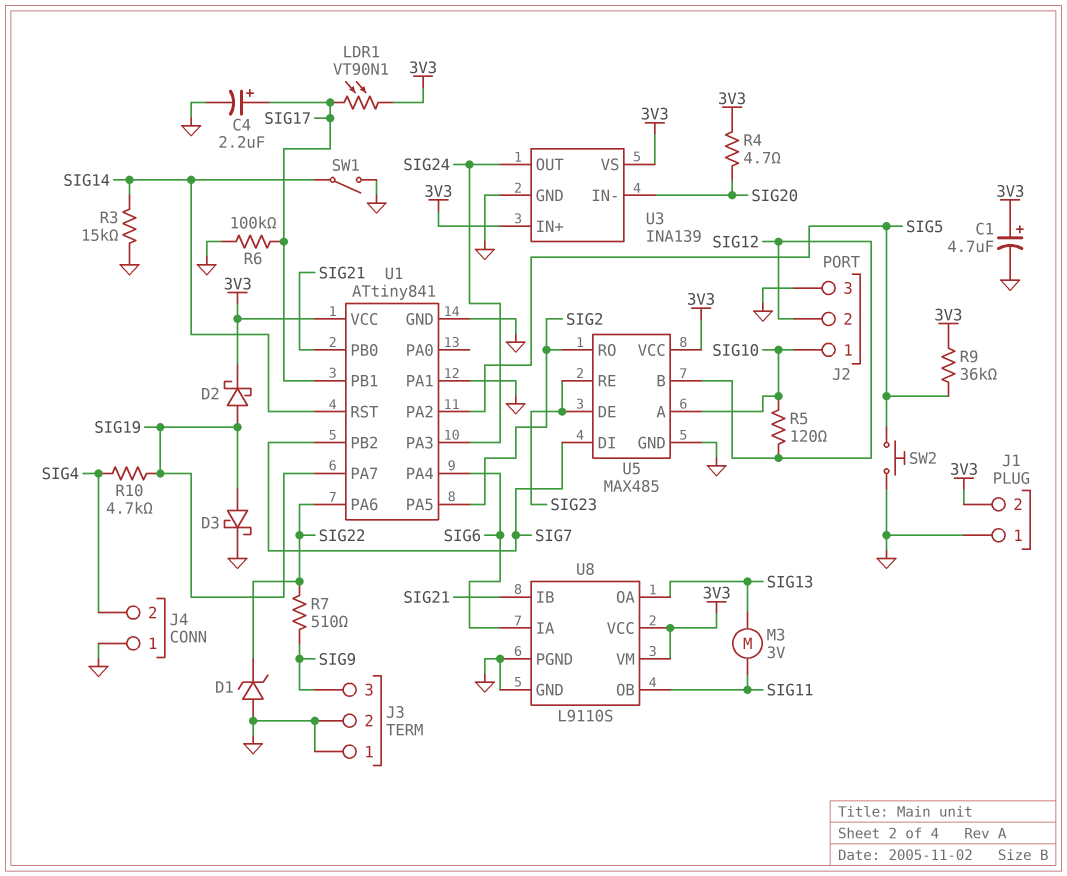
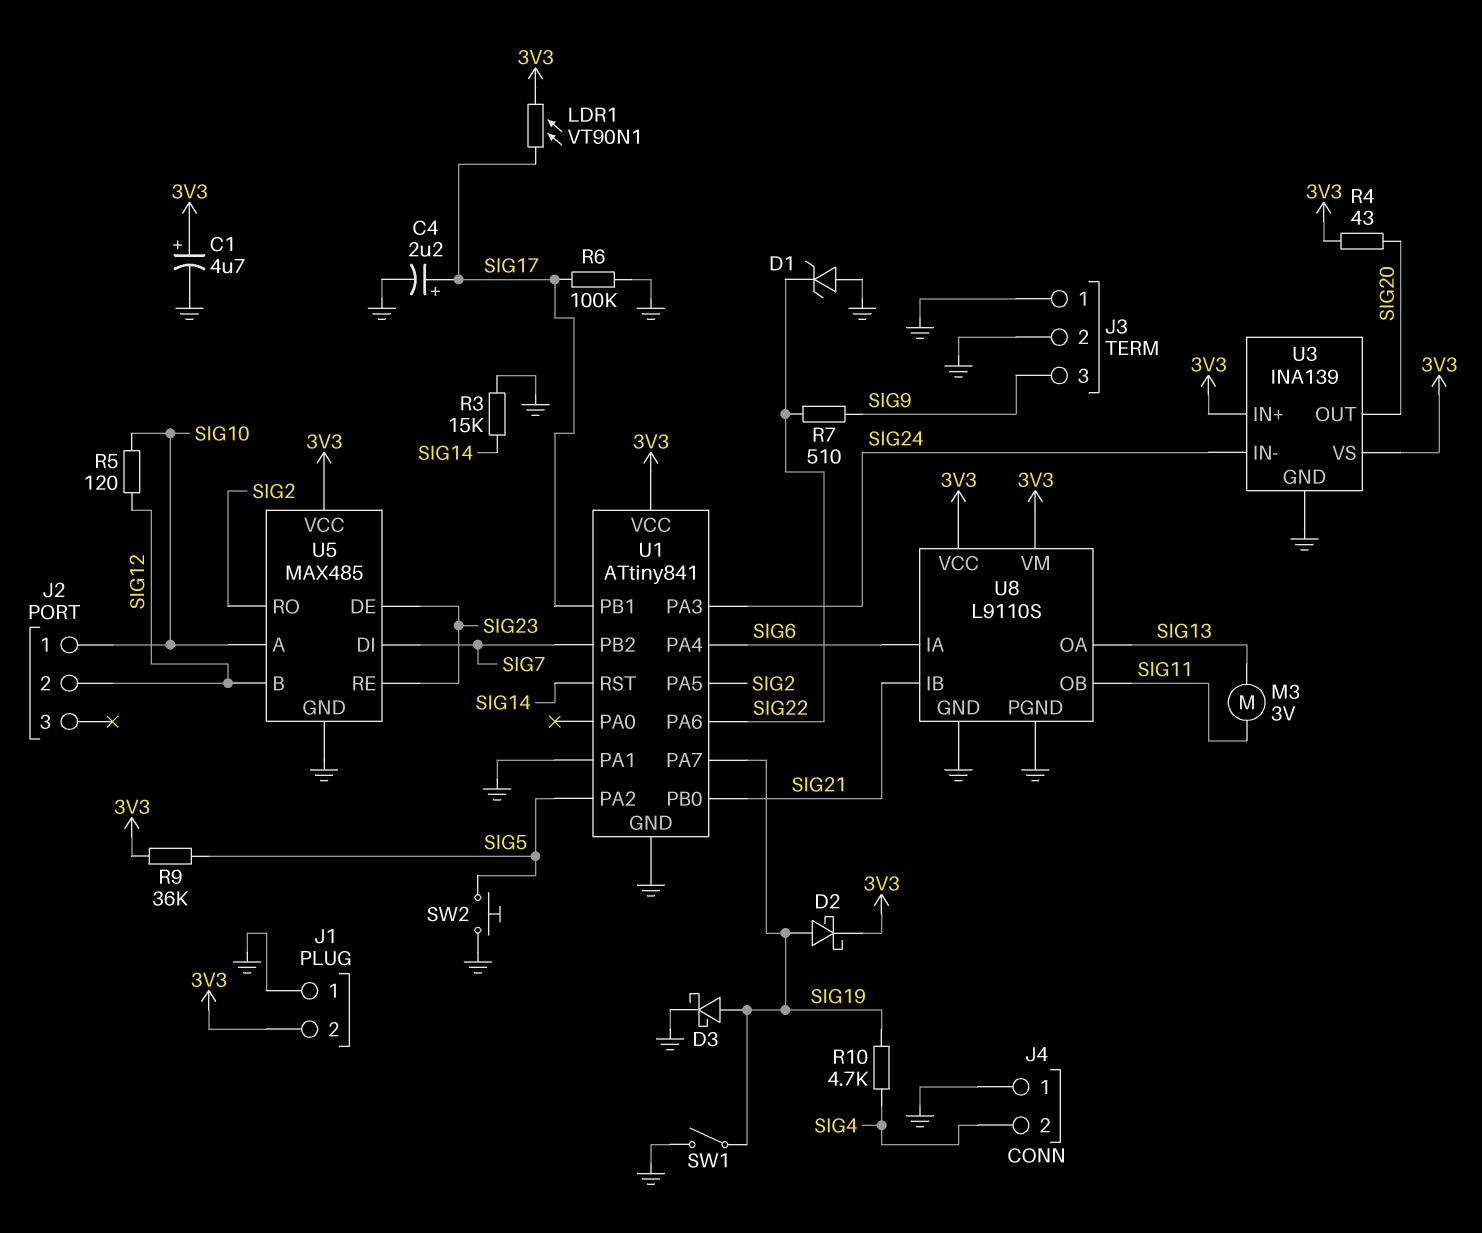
J2 pin 3: GND -> none
R4: 4.7 (3V3, SIG20) -> 43 (3V3, SIG20)
SW1: switch (GND, SIG14) -> switch (GND, SIG19)
U3 pin IN-: SIG20 -> SIG24
U3 pin OUT: SIG24 -> SIG20

